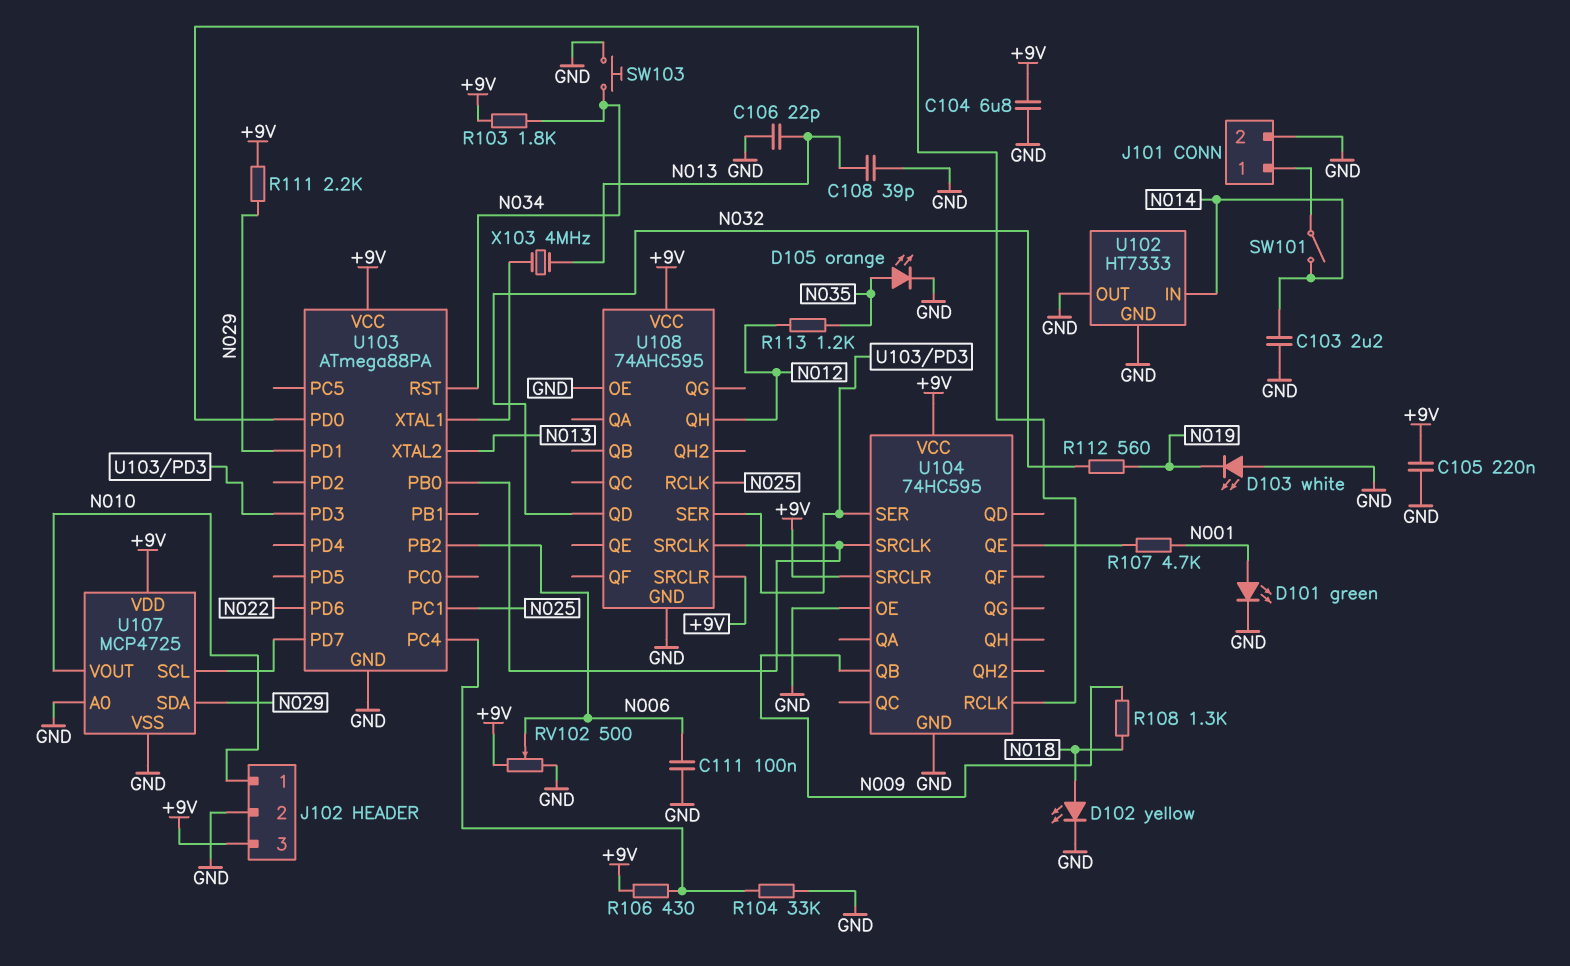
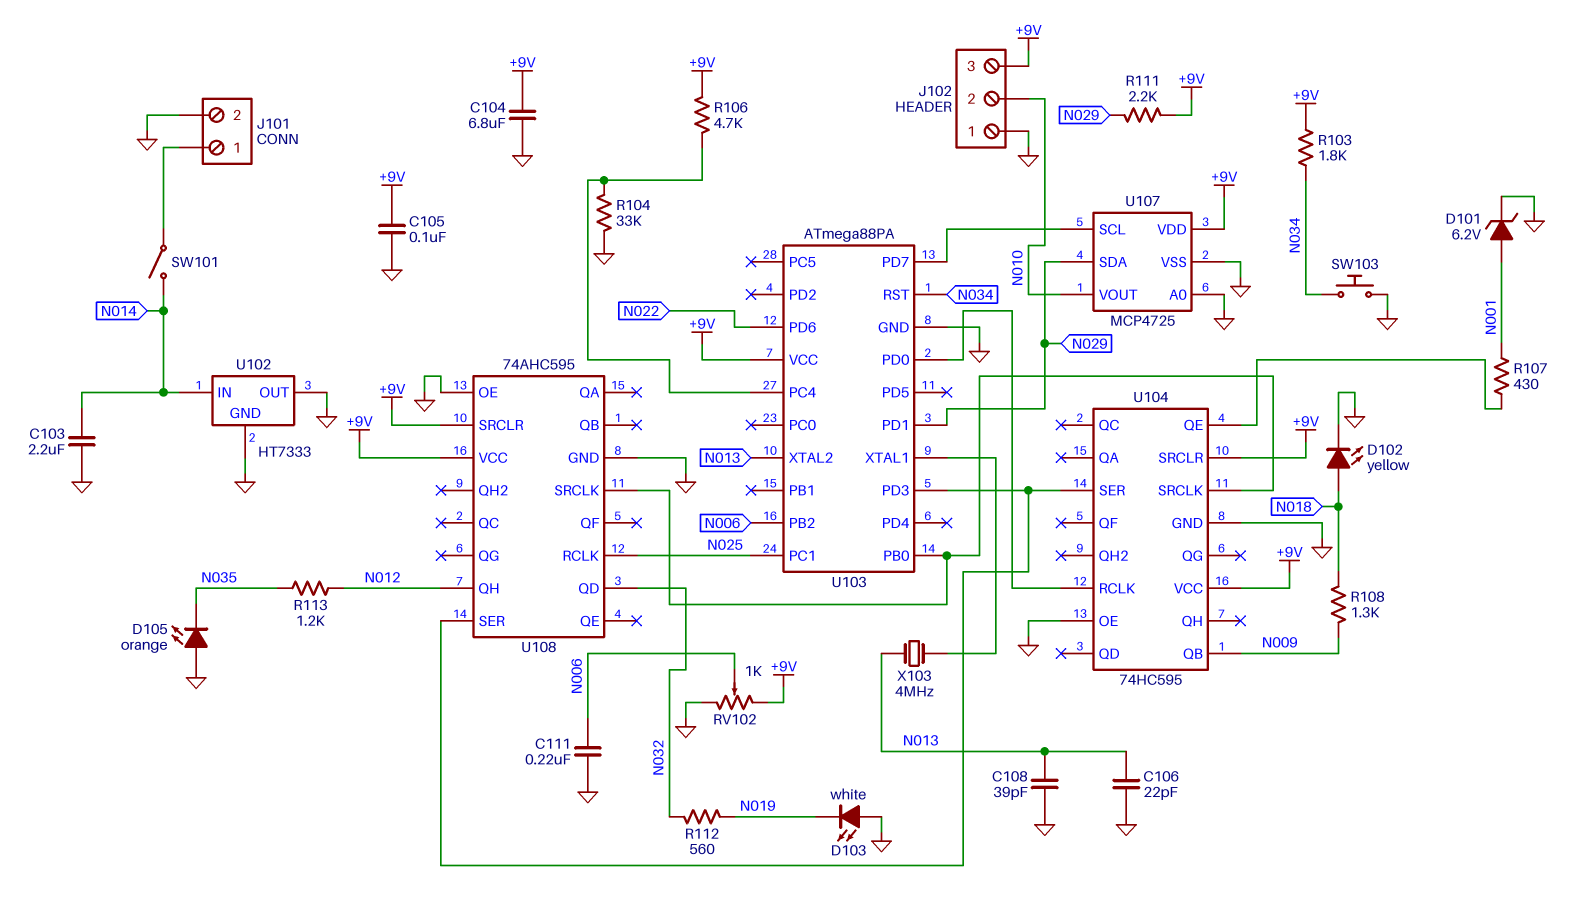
C105: 220nF (+9V, GND) -> 100nF (+9V, GND)
C111: 100nF (GND, N006) -> 220nF (GND, N006)
D101: LED green (A N001, K GND) -> zener 6.2V (A N001, K GND)
D105: LED orange (A N035, K GND) -> LED orange (A GND, K N035)
J102 pin 1: N010 -> GND
J102 pin 2: GND -> N010
R106: 430 (+9V, U103/PC4) -> 4.7k (+9V, U103/PC4)
R107: 4.7k (N001, U104/QE) -> 430 (N001, U104/QE)
RV102: 500 (+9V, GND, wiper N006) -> 1k (+9V, GND, wiper N006)

